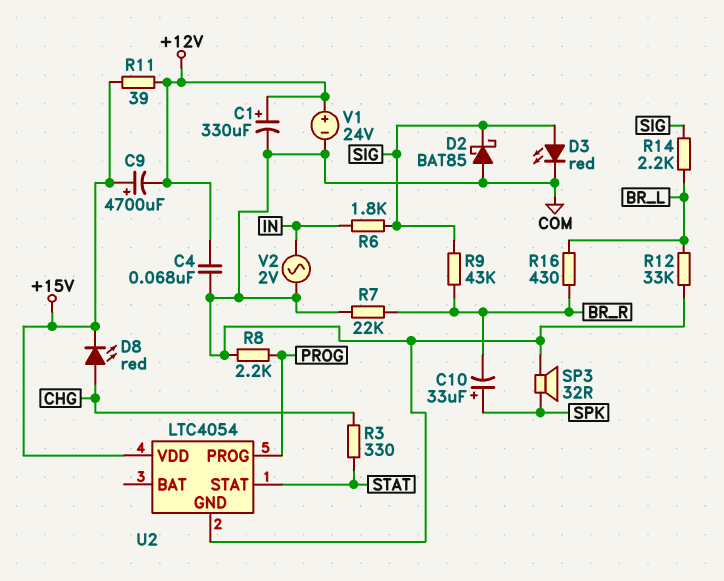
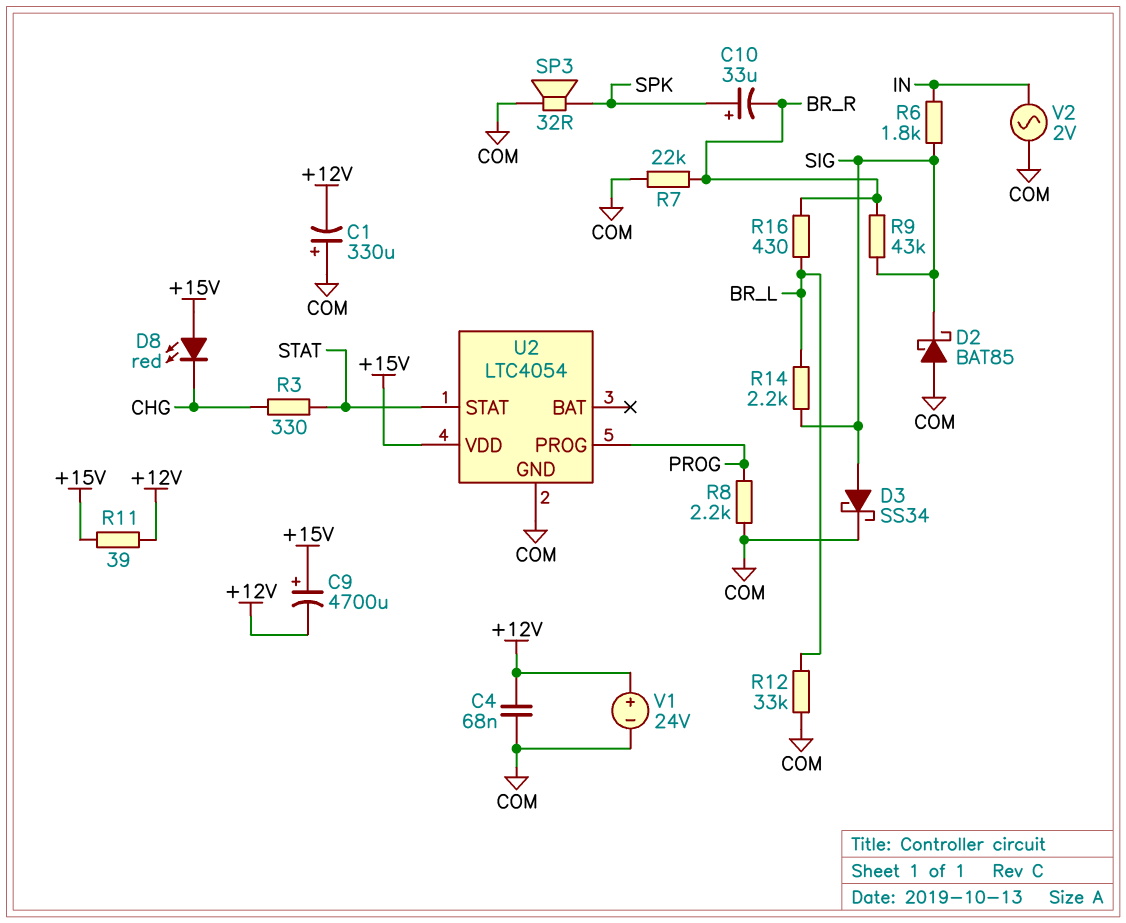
C1: 330uF (plus +12V, minus COM) -> 330uF (plus COM, minus +12V)
D3: LED red (A SIG, K COM) -> schottky SS34 (A SIG, K COM)
D8: LED red (A CHG, K +15V) -> LED red (A +15V, K CHG)

